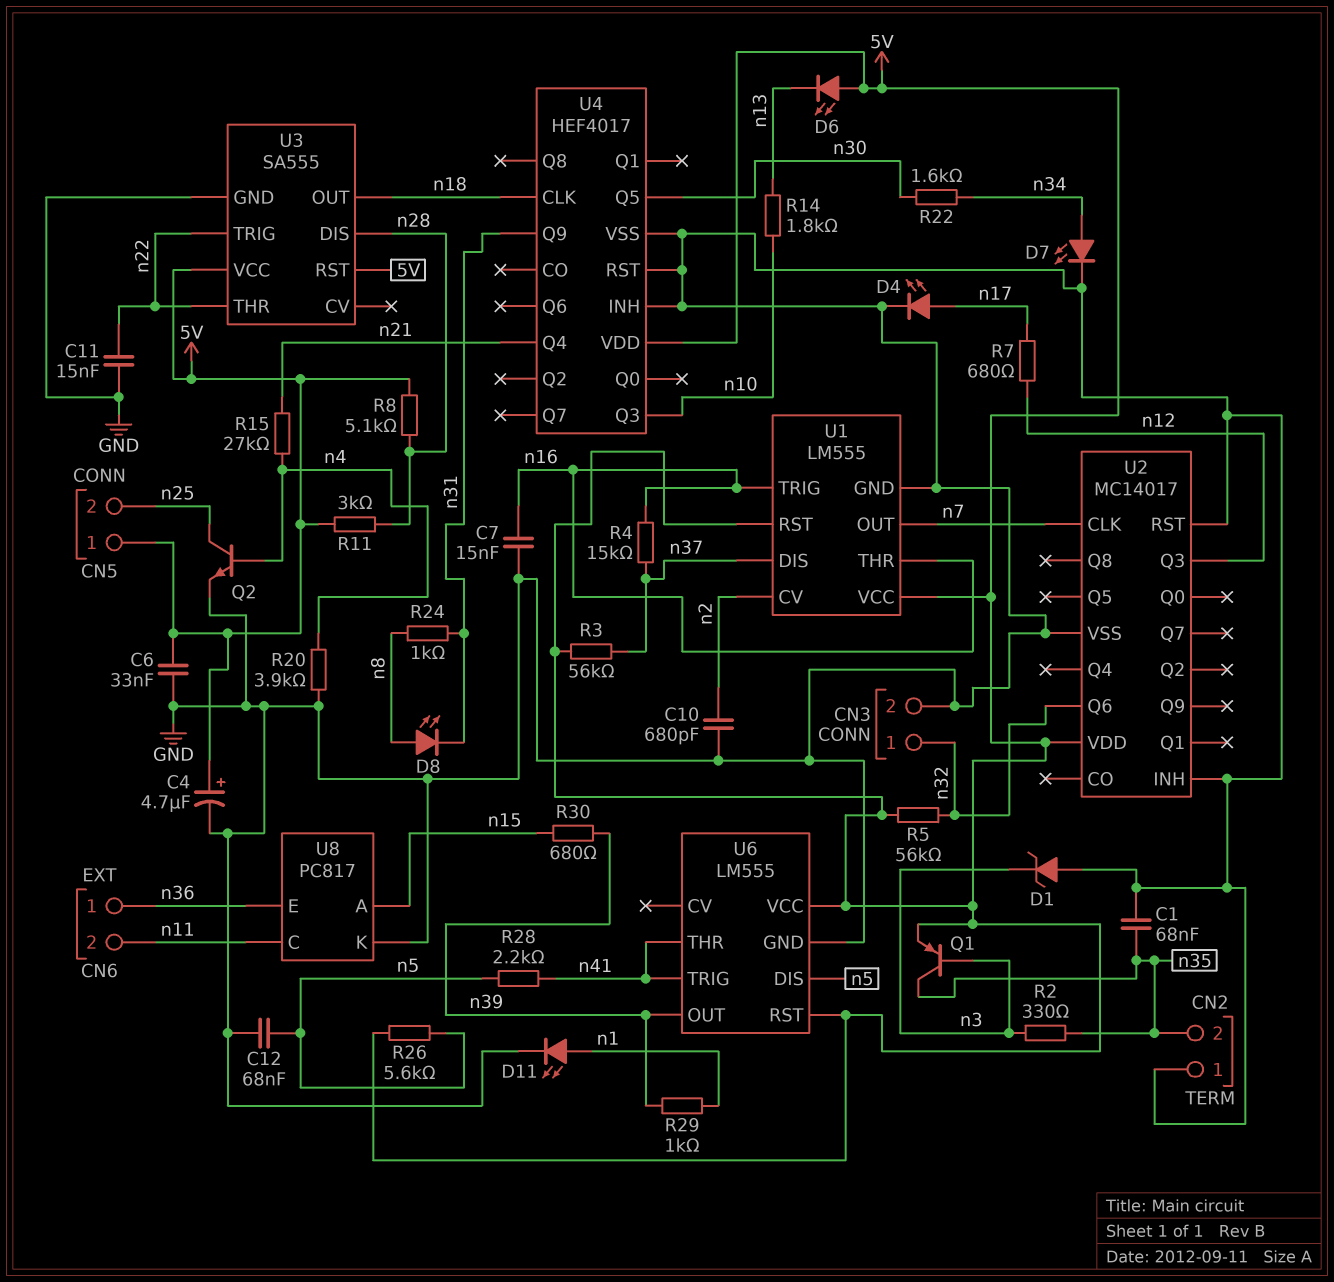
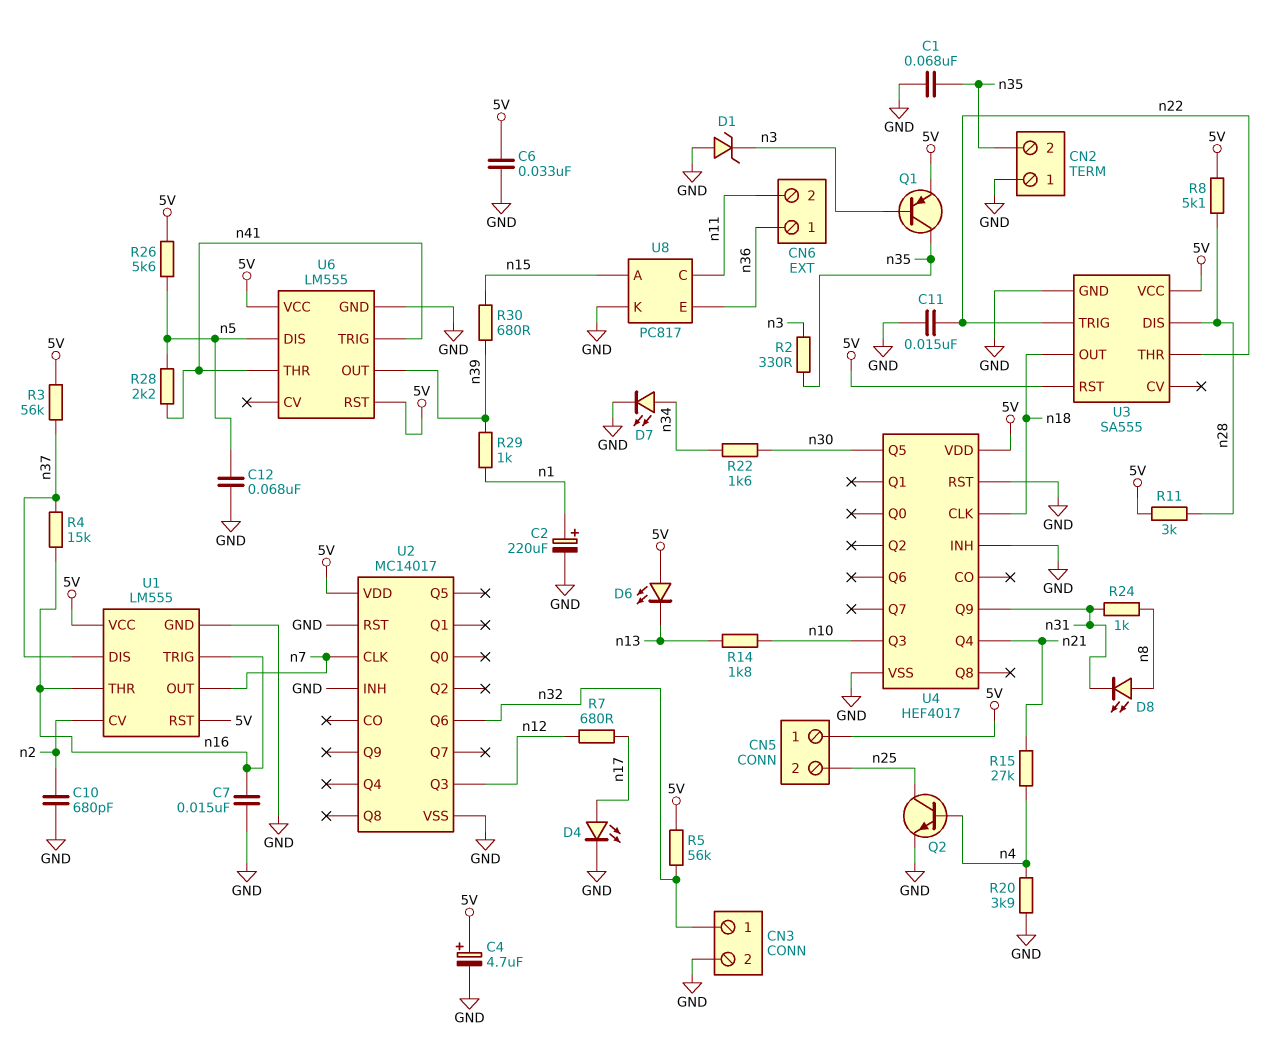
C2: none -> 220uF (plus n1, minus GND)
D11: LED (A n1, K GND) -> none

